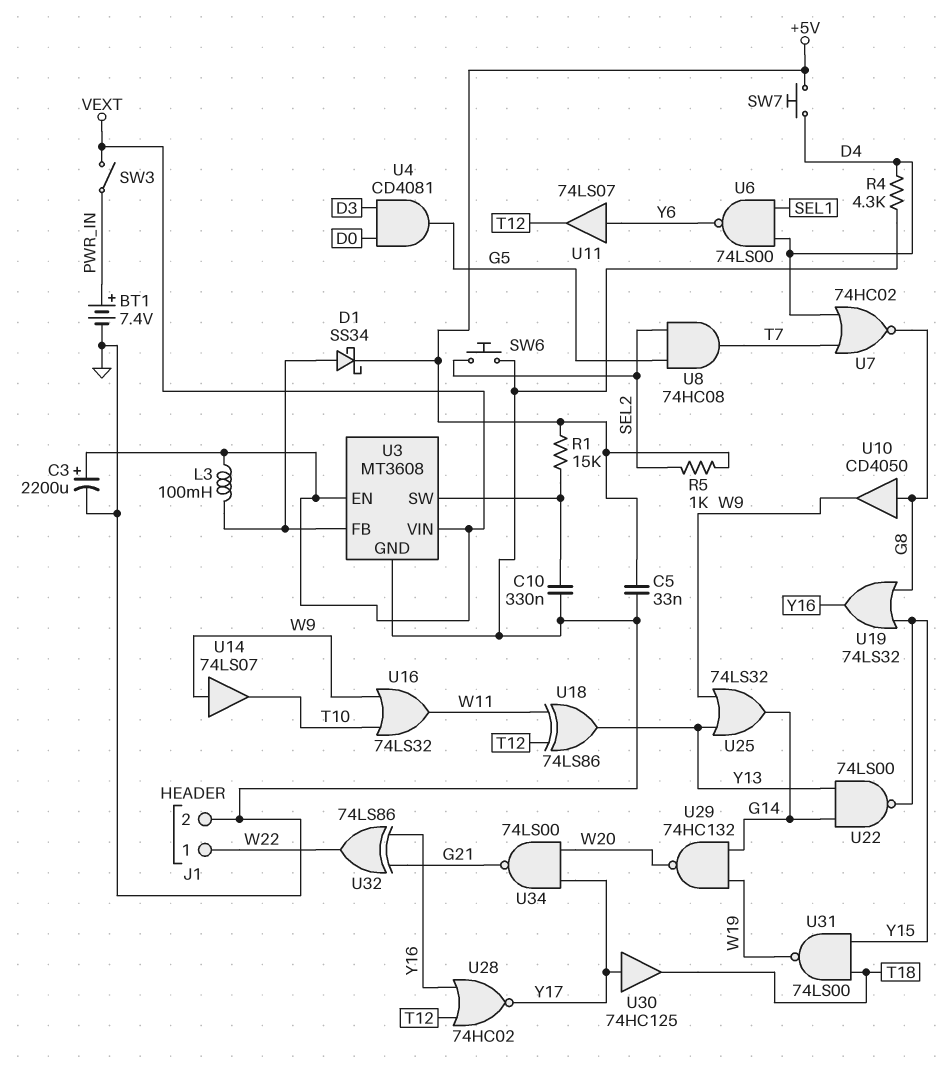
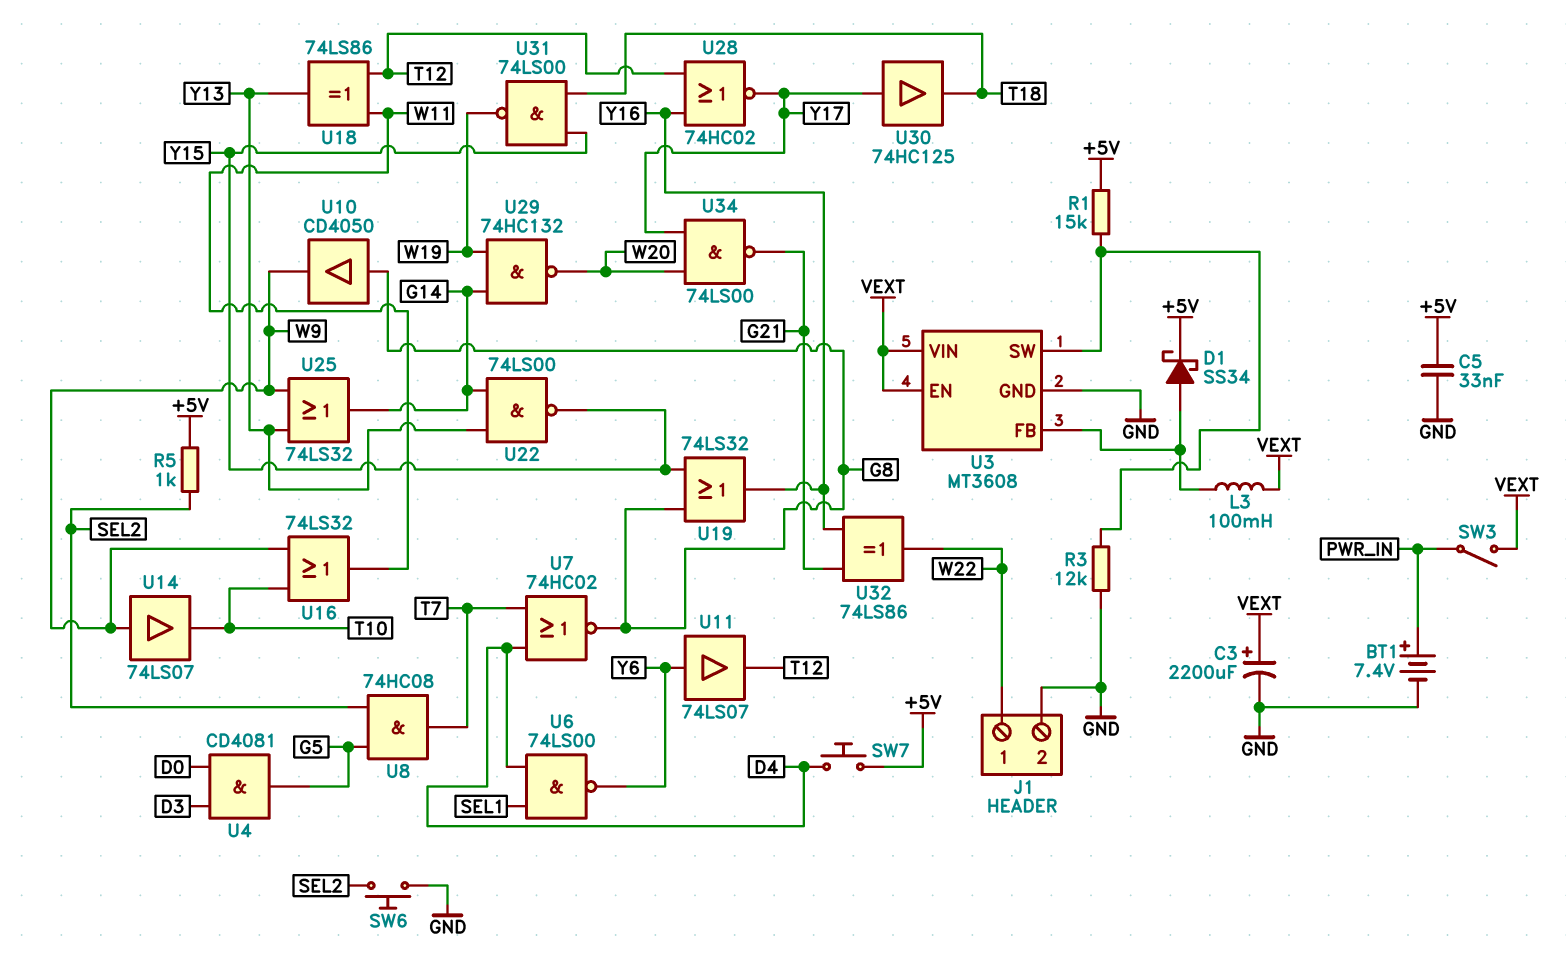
C10: 330nF (GND, U3/SW) -> none
R3: none -> 12k (GND, U3/SW)
R4: 4.3k (D4, GND) -> none

